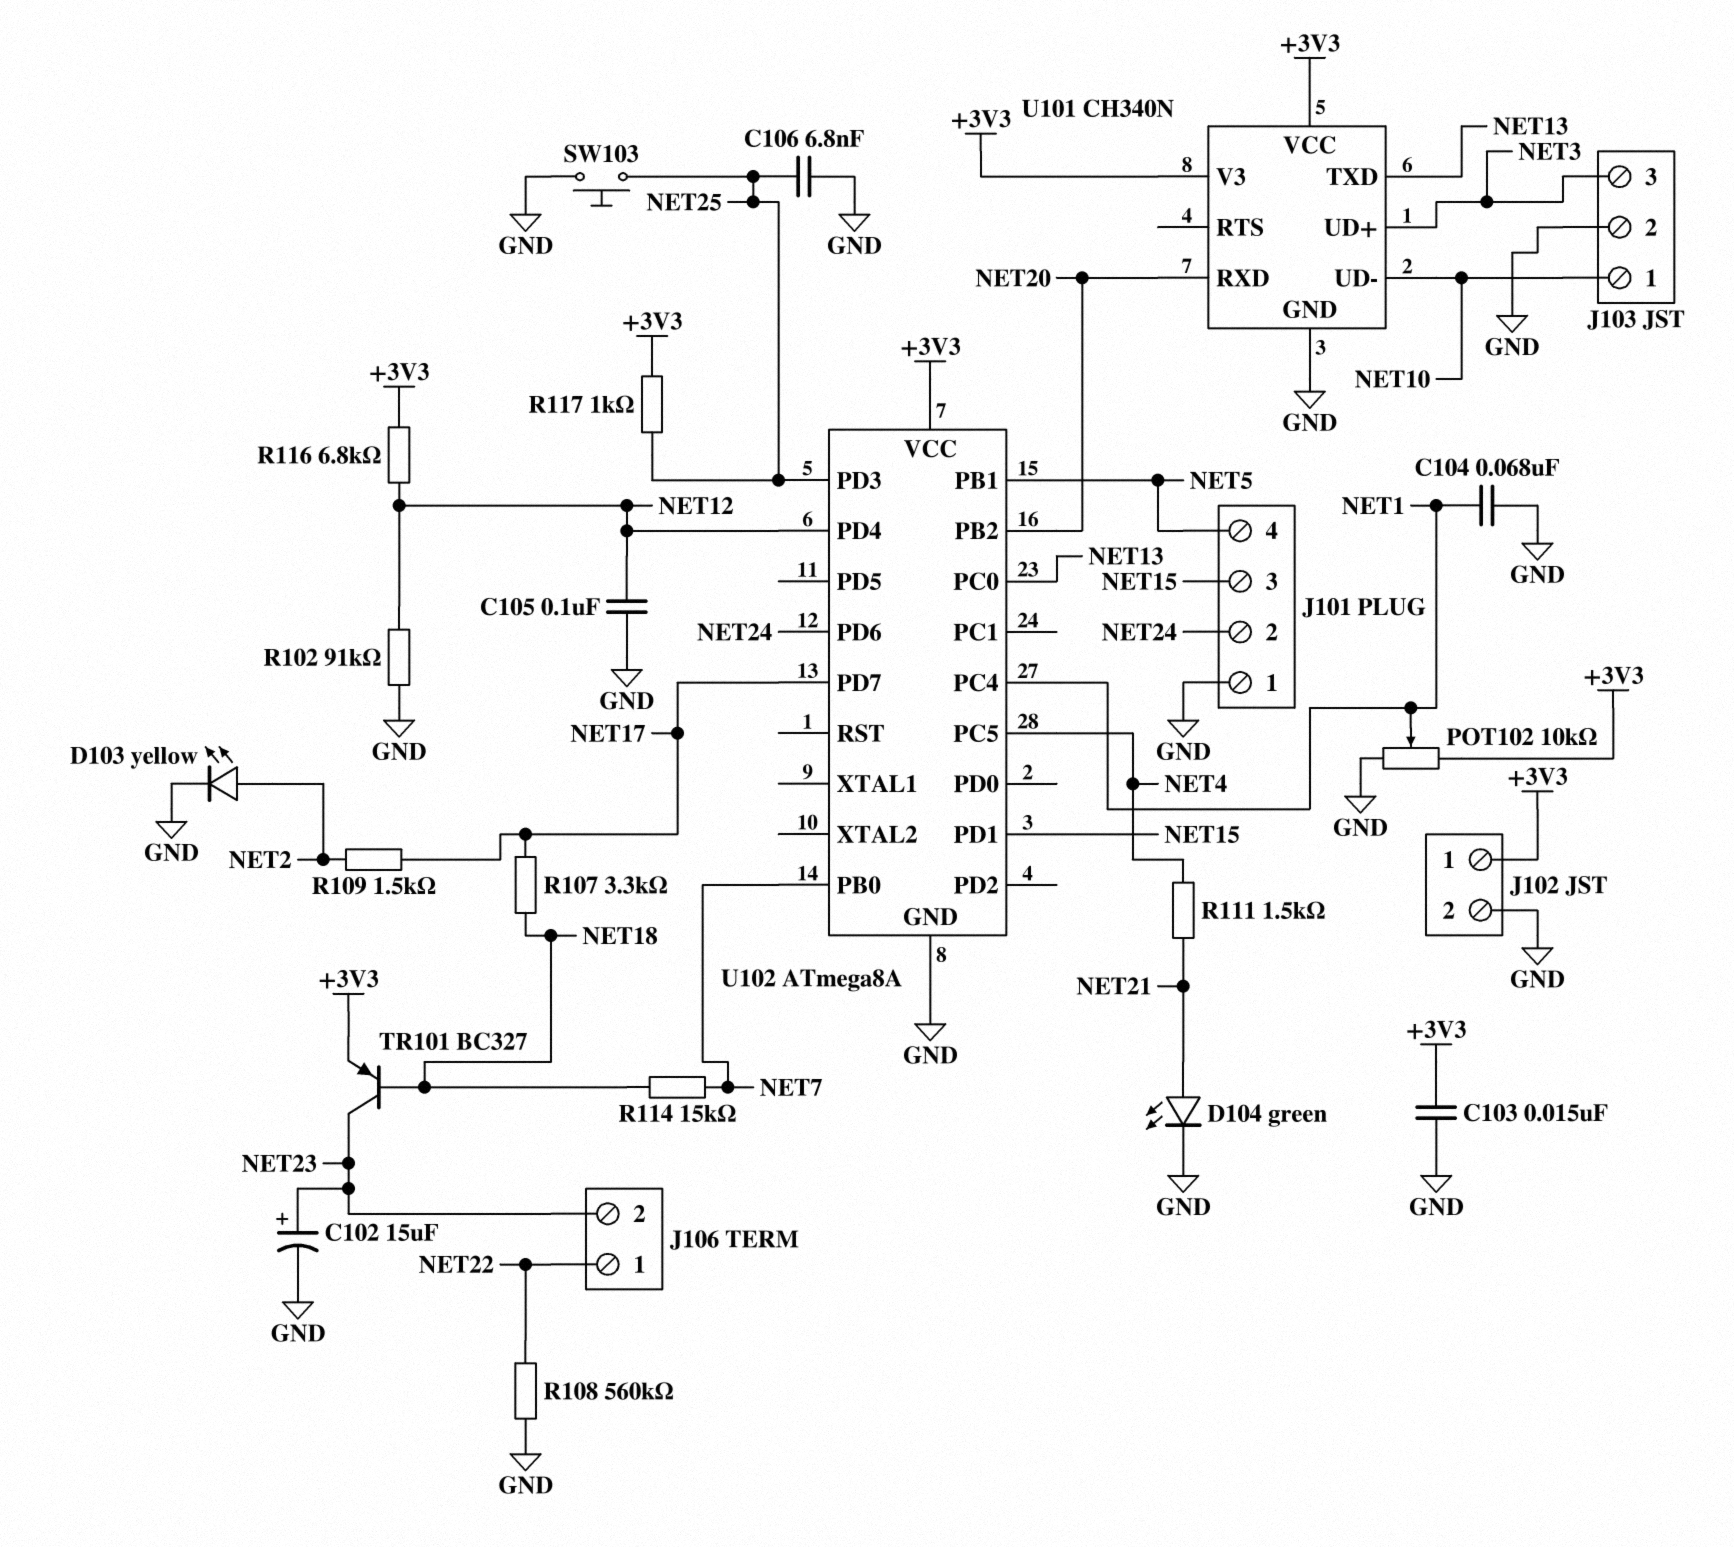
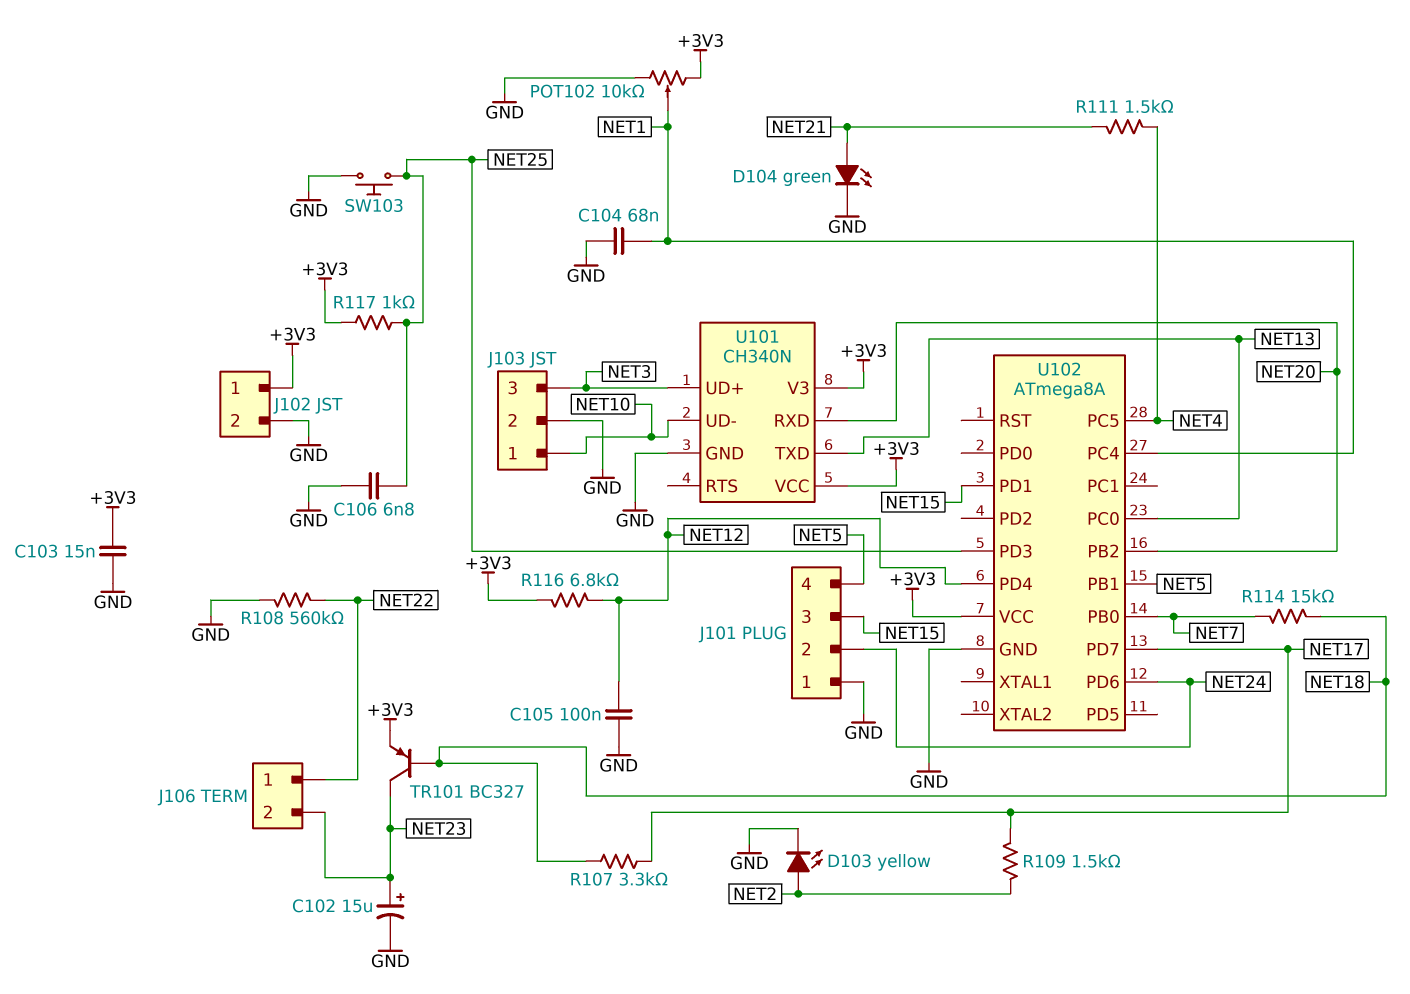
R102: 91k (GND, NET12) -> none

